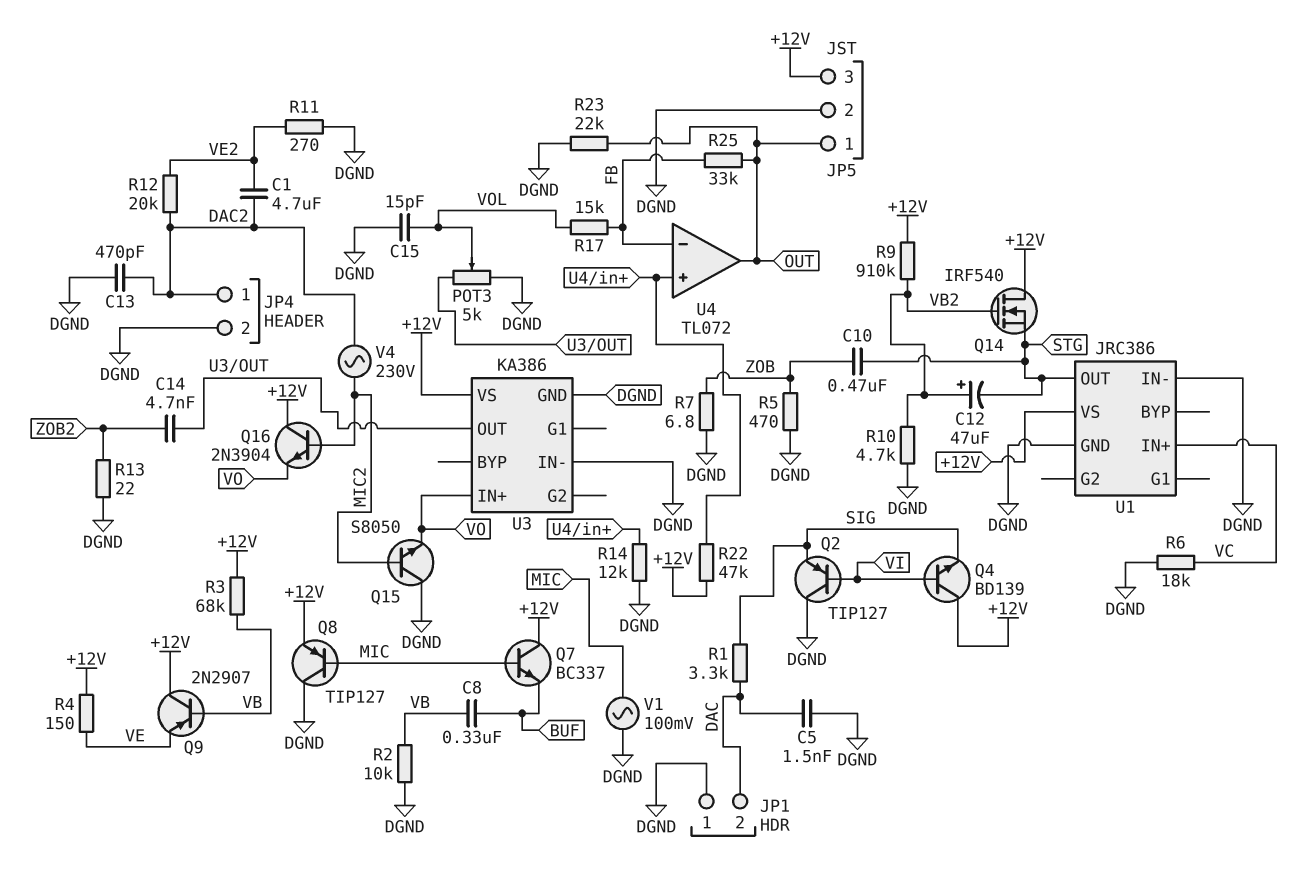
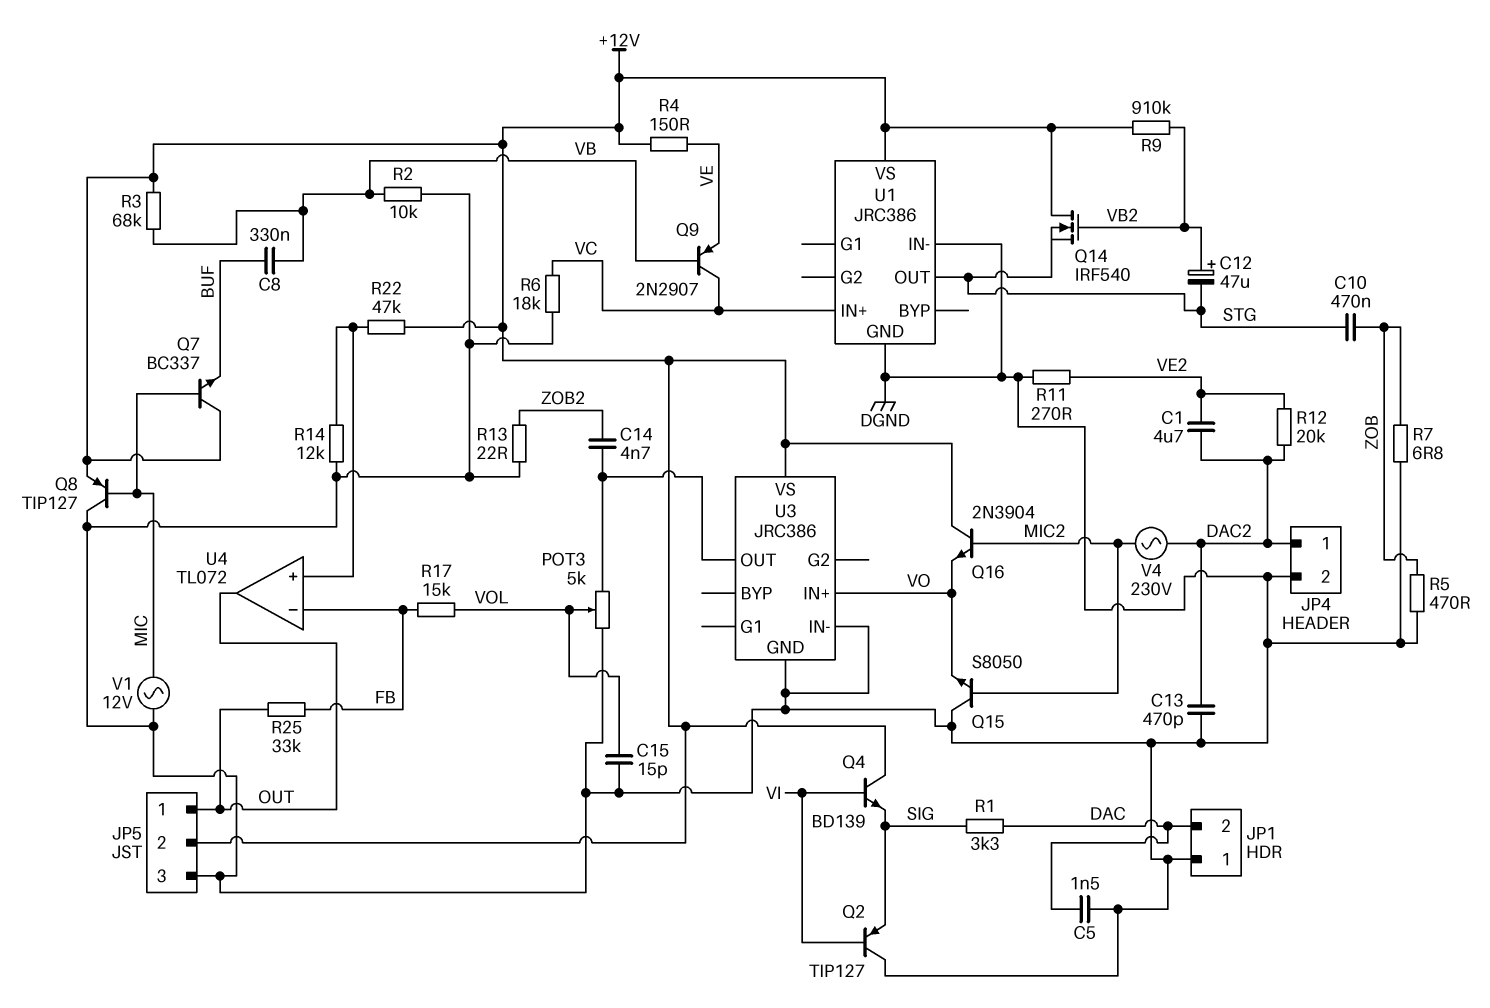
JP5 pin 2: DGND -> +12V
JP5 pin 3: +12V -> DGND
Q9: PNP 2N2907 (B VB, C +12V, E VE) -> PNP 2N2907 (B VB, C VC, E VE)
R10: 4.7k (DGND, VB2) -> none
R23: 22k (DGND, OUT) -> none
U3: KA386 -> JRC386
V1: AC 100mV (DGND, MIC) -> AC 12V (DGND, MIC)

